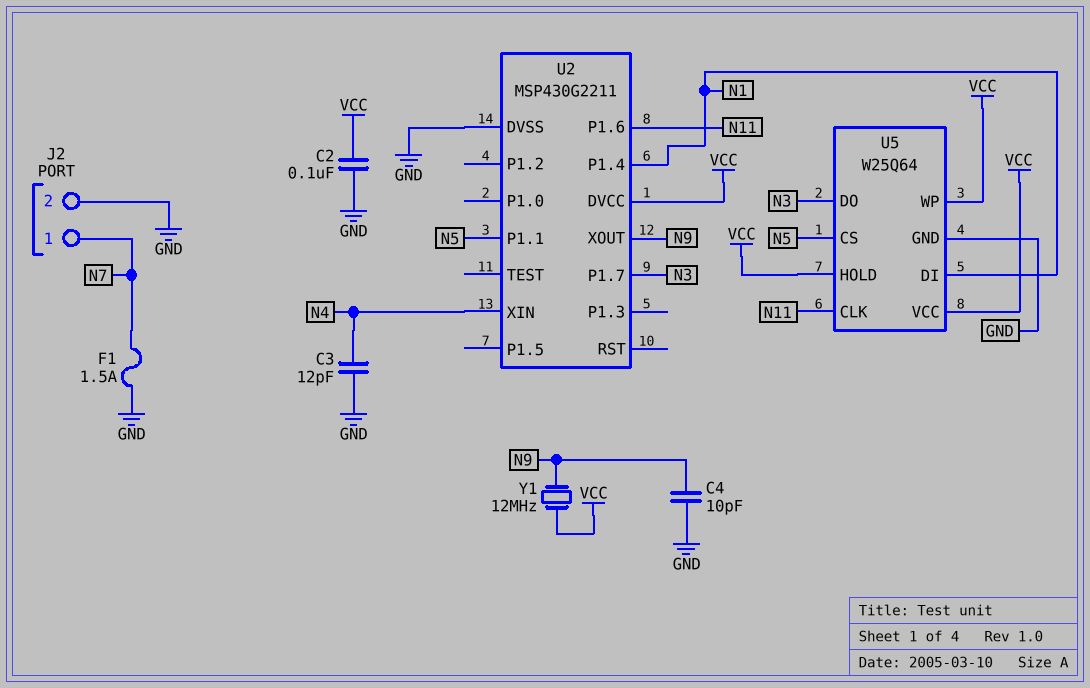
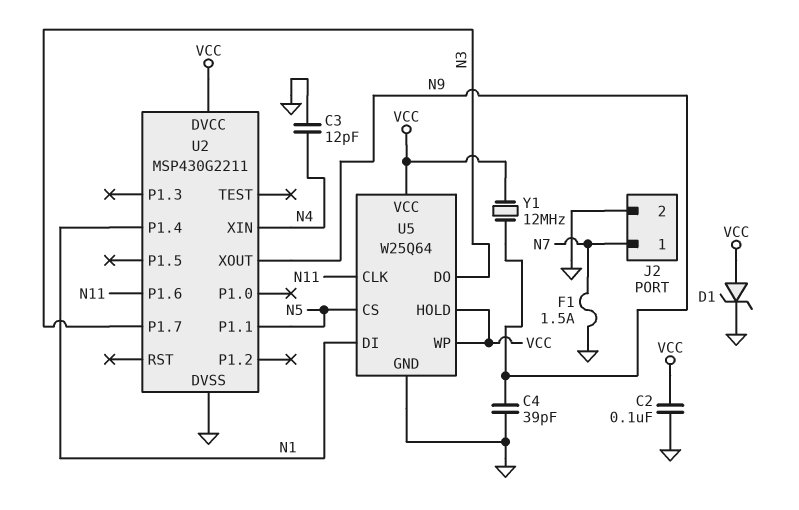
C4: 10pF (GND, N9) -> 39pF (GND, N9)
D1: none -> zener (A VCC, K GND)

